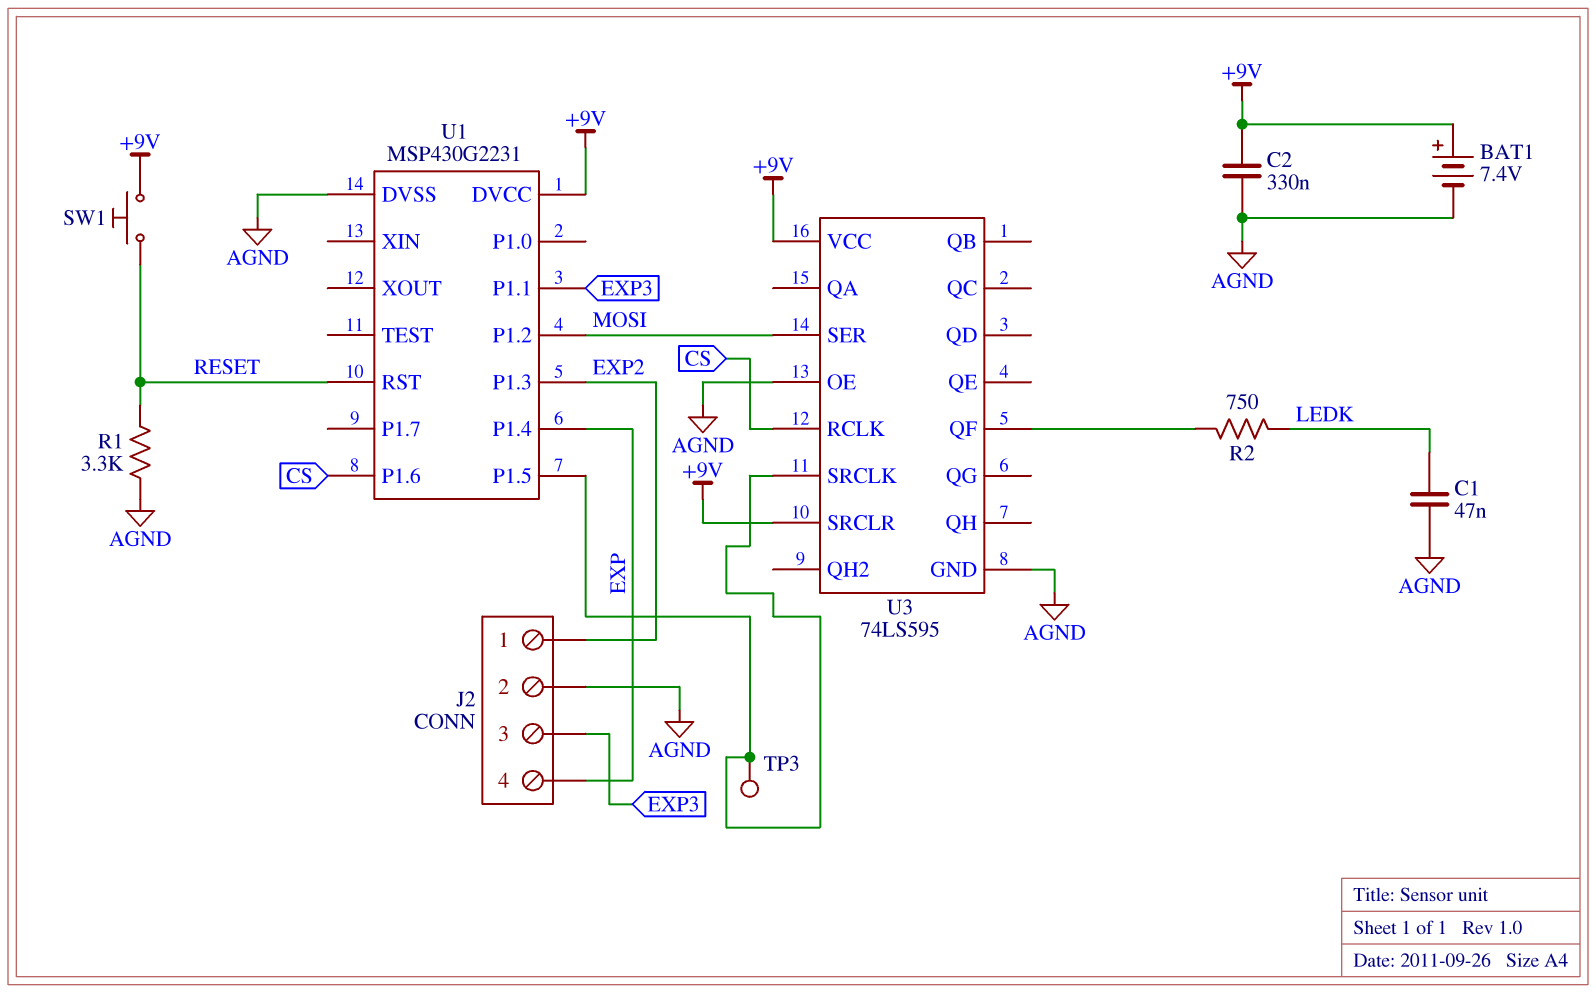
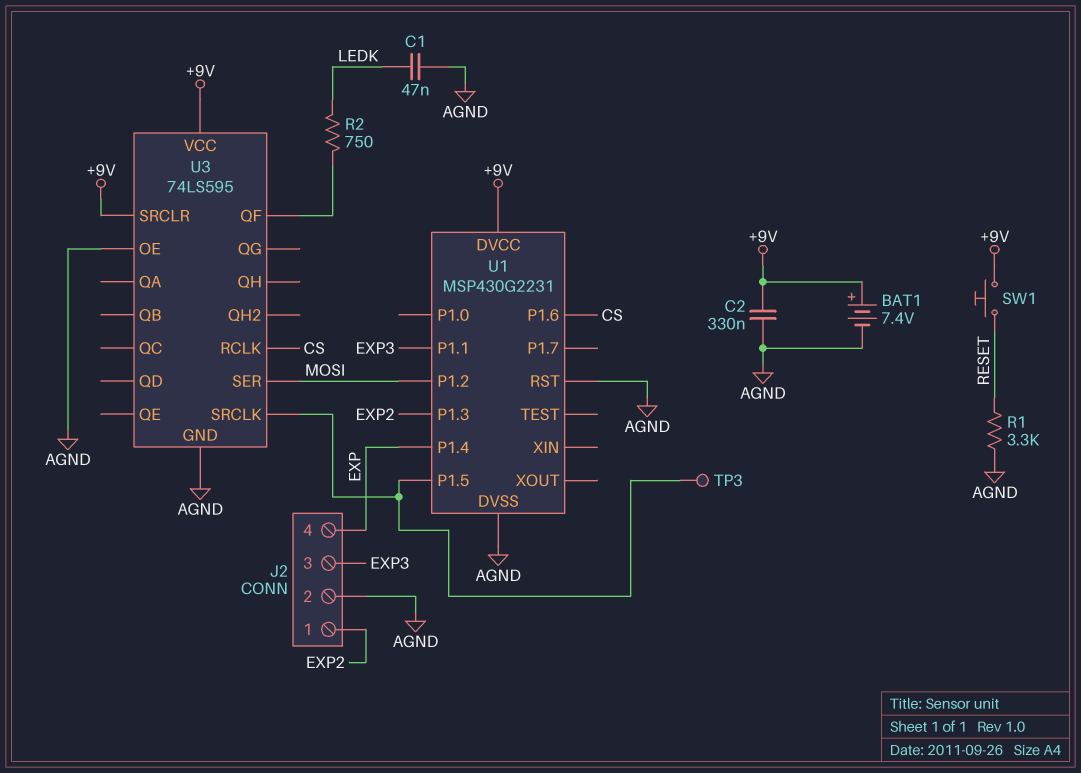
U1 pin RST: RESET -> AGND

